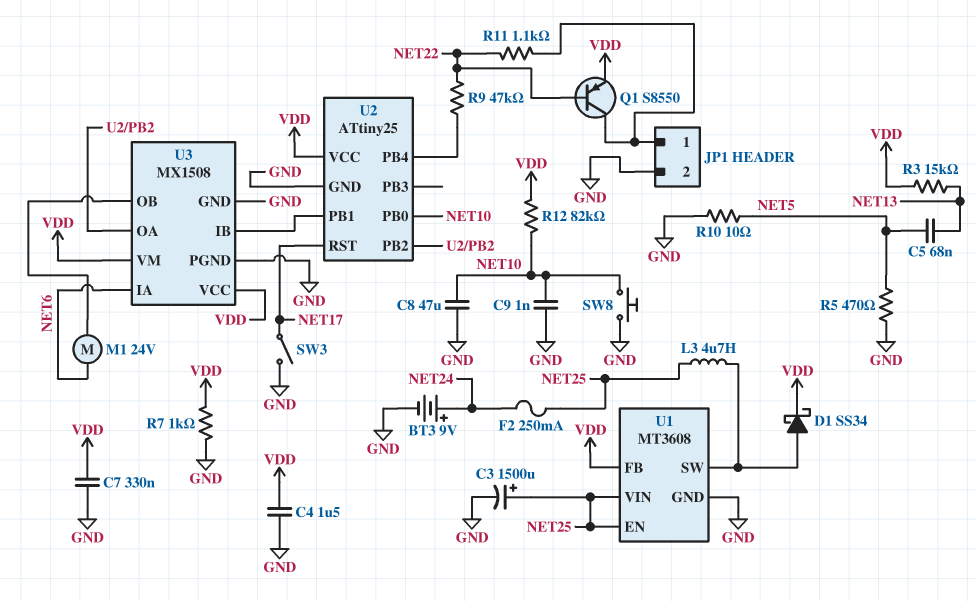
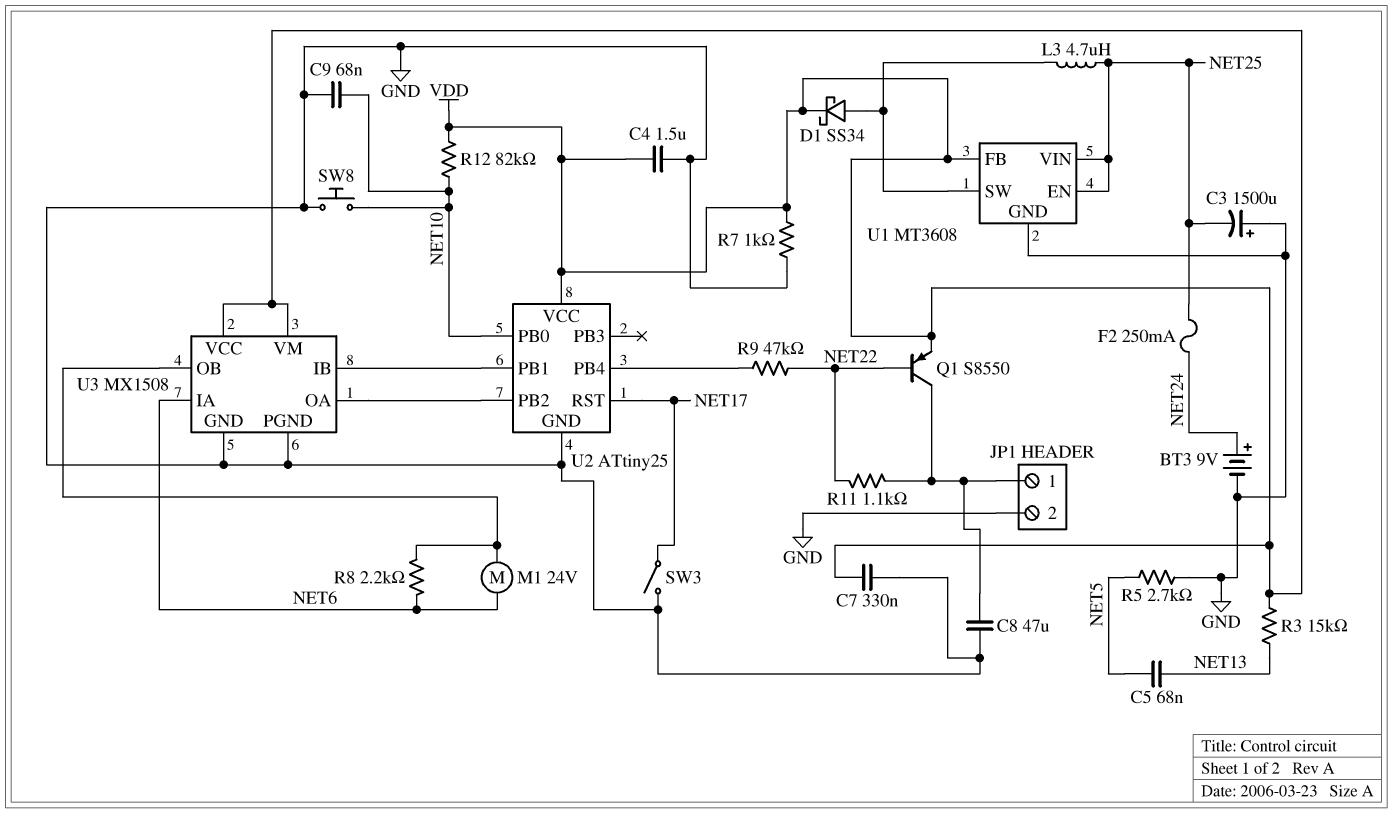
C3: 1500uF (plus NET25, minus GND) -> 1500uF (plus GND, minus NET25)
C8: 47uF (GND, NET10) -> 47uF (GND, JP1/1)
C9: 1nF (GND, NET10) -> 68nF (GND, NET10)
R5: 470 (GND, NET5) -> 2.7k (GND, NET5)
R8: none -> 2.2k (NET6, U3/OB)
R10: 10 (GND, NET5) -> none

